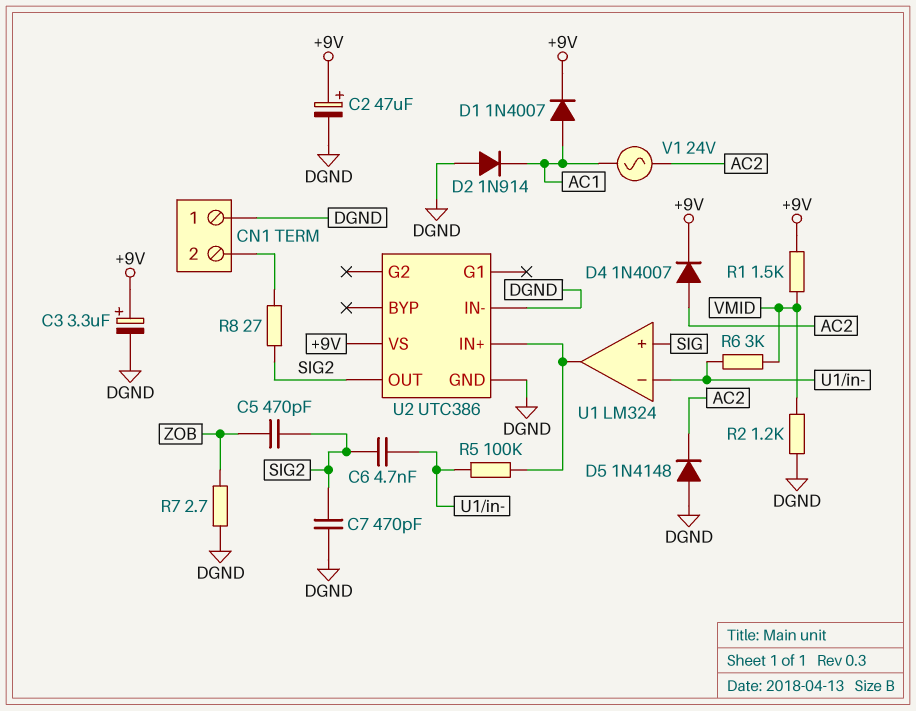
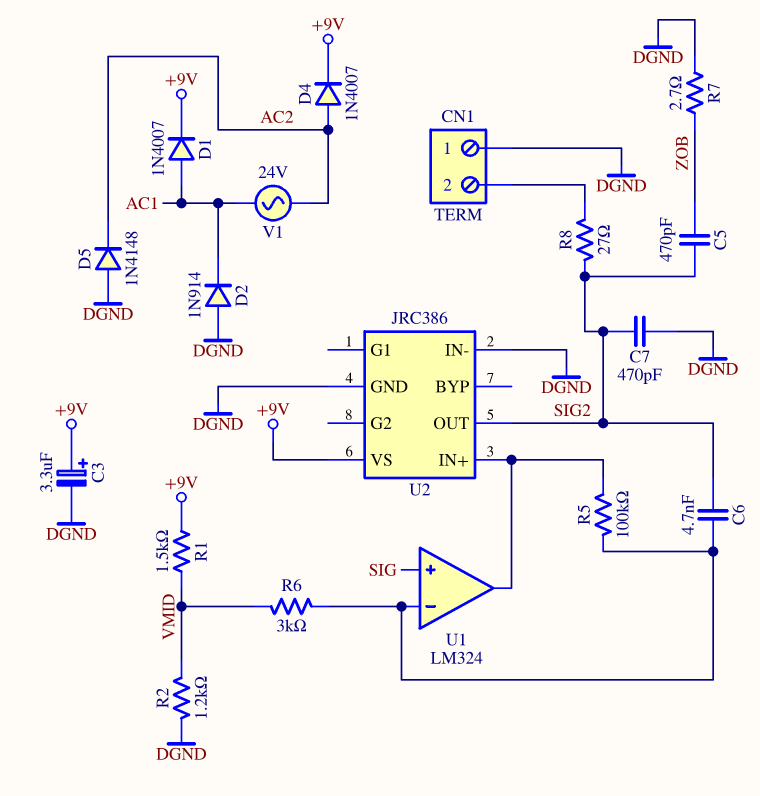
C2: 47uF (plus +9V, minus DGND) -> none
U2: UTC386 -> JRC386

